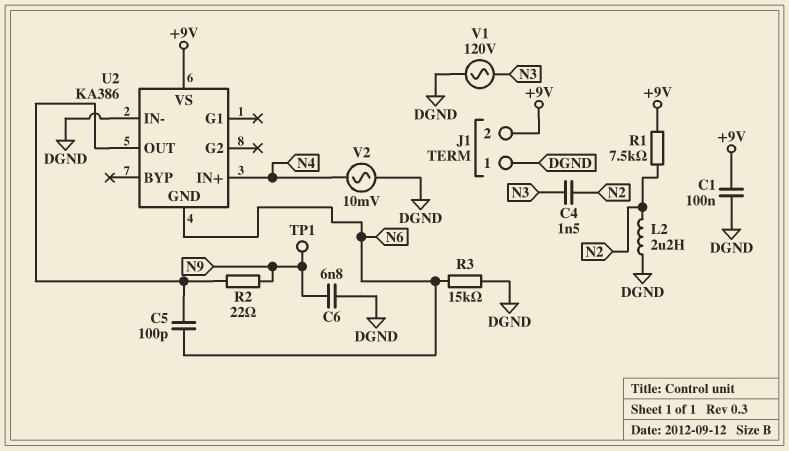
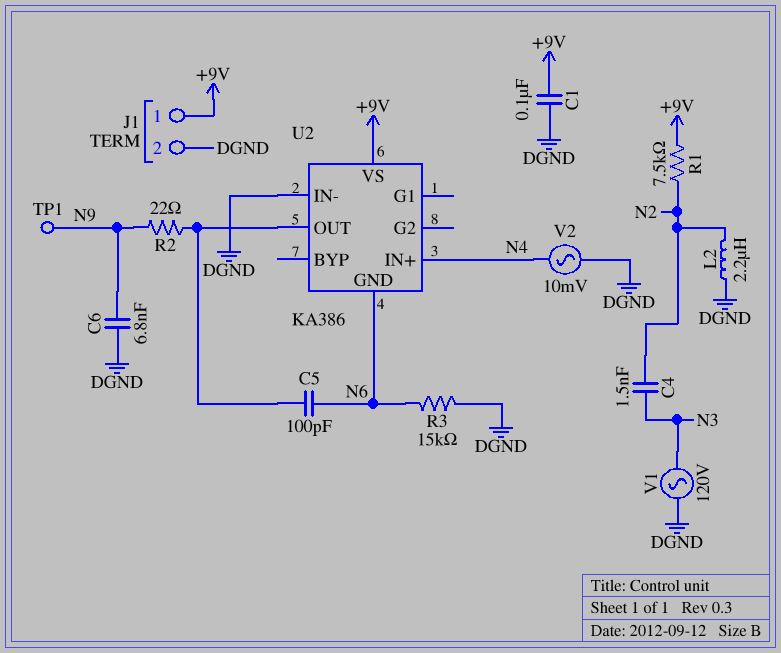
J1 pin 1: DGND -> +9V
J1 pin 2: +9V -> DGND

